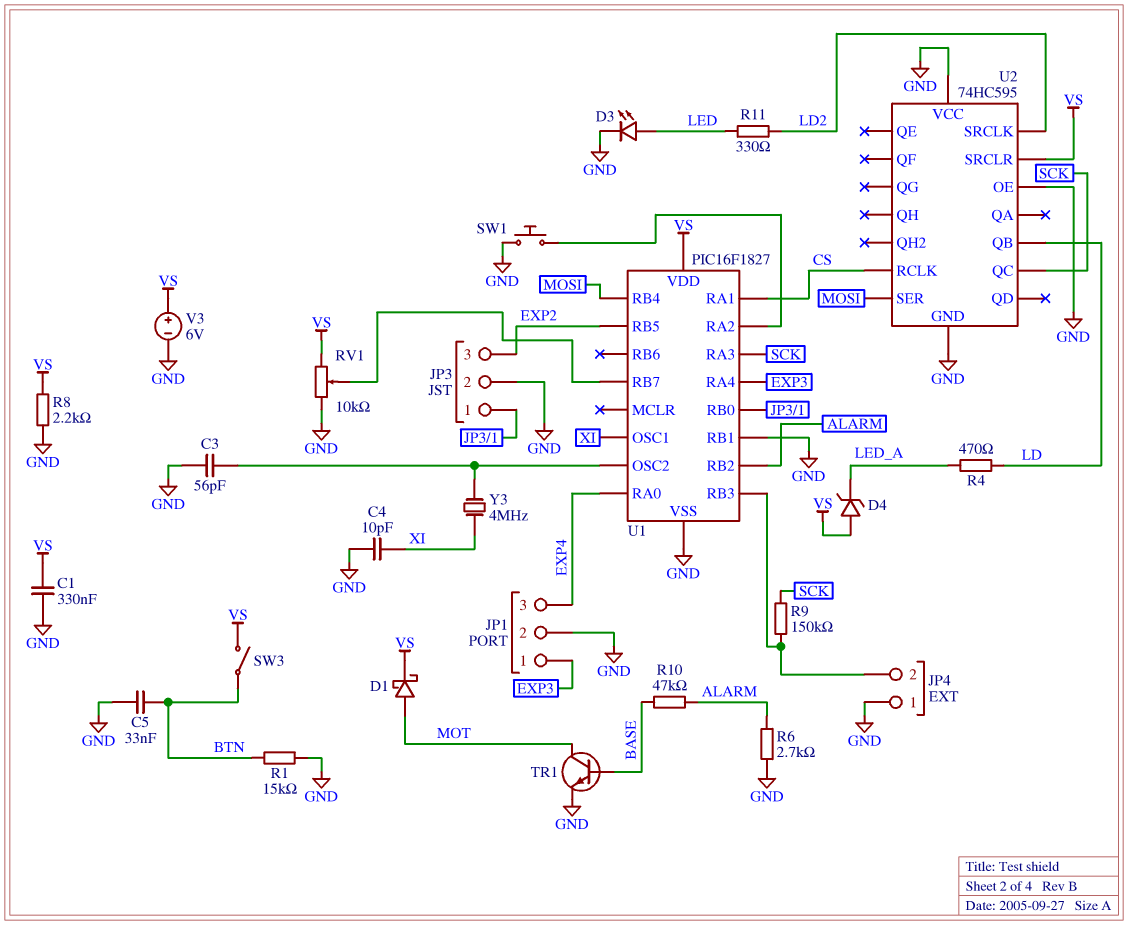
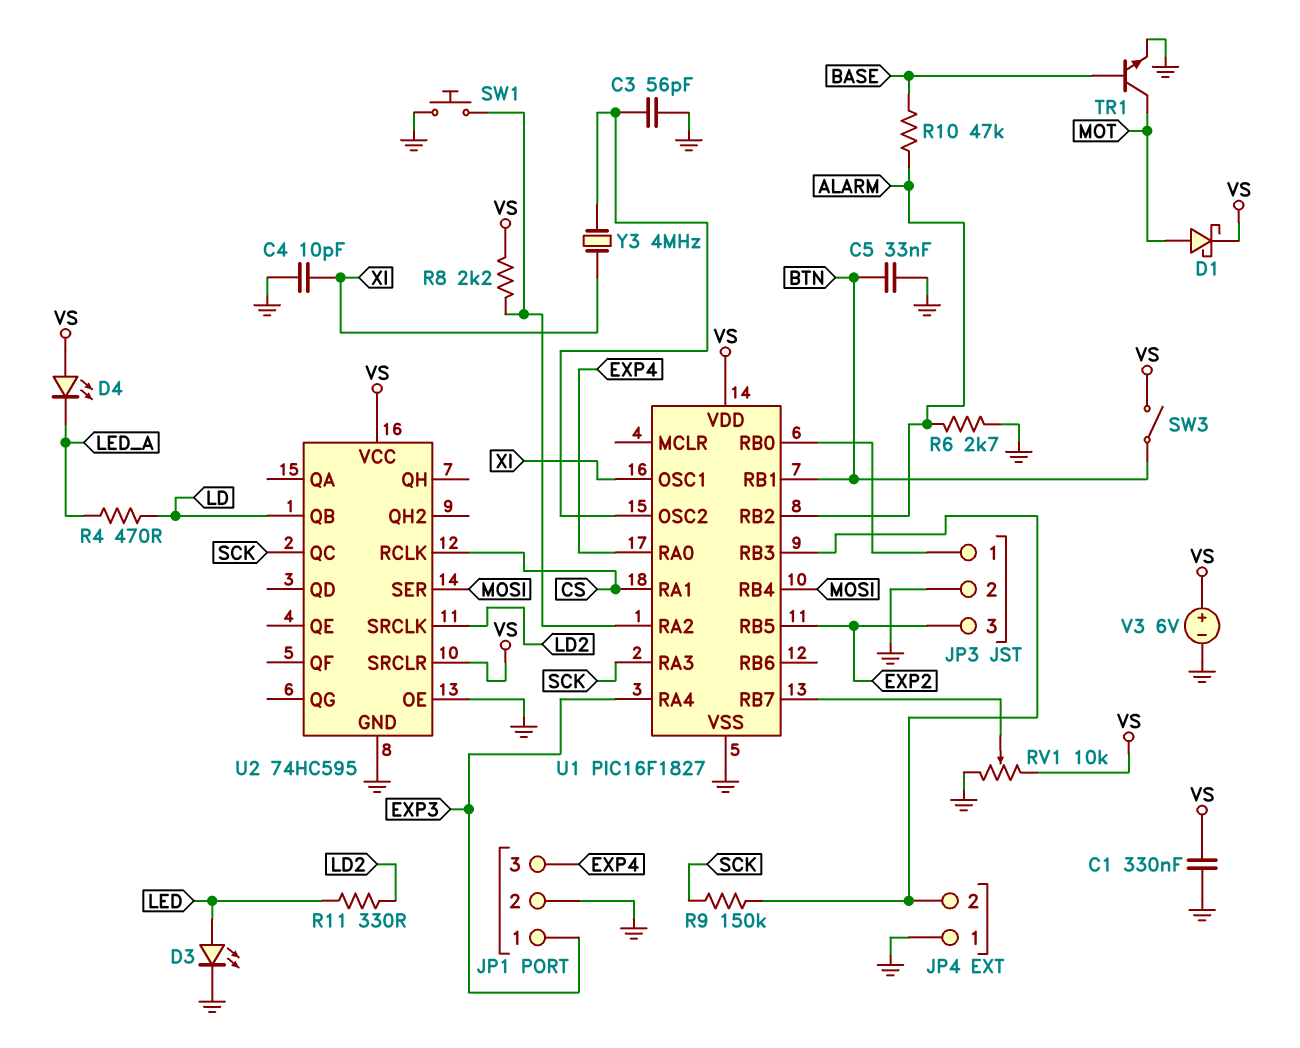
D4: zener (A VS, K LED_A) -> LED (A VS, K LED_A)
R1: 15k (BTN, GND) -> none
R8: 2.2k (GND, VS) -> 2.2k (U1/RA2, VS)
U1 pin RB1: GND -> BTN
U2 pin VCC: GND -> VS

